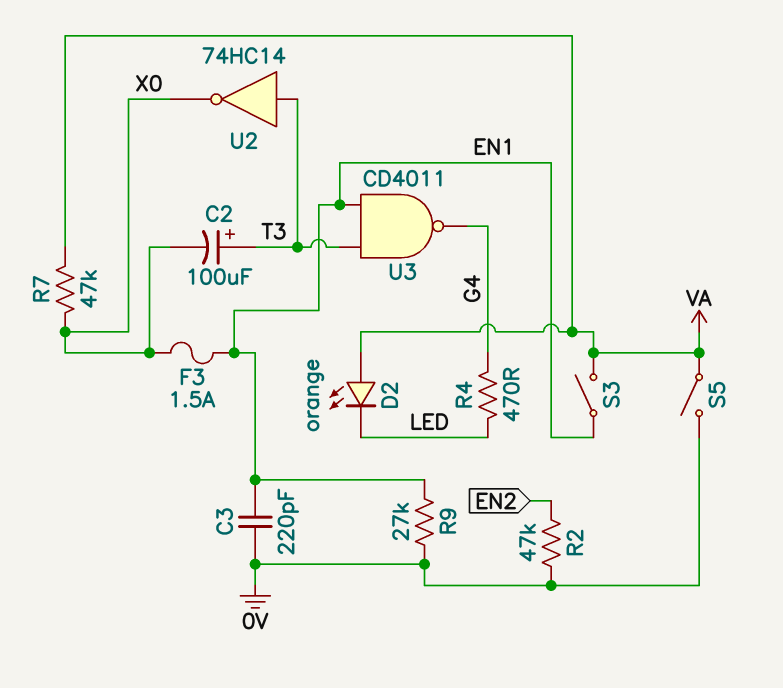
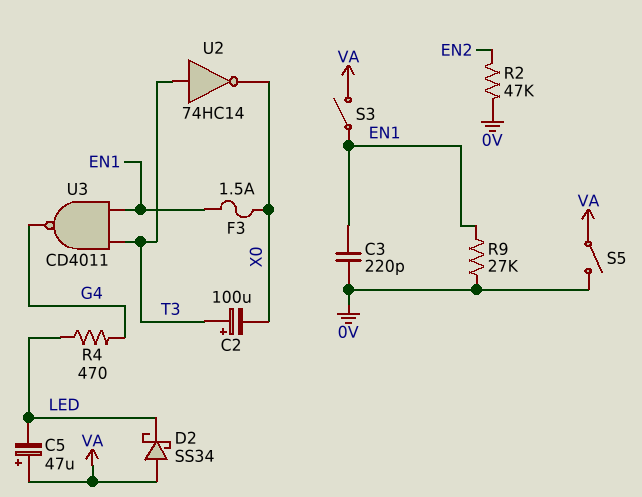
C5: none -> 47uF (plus VA, minus LED)
D2: LED orange (A VA, K LED) -> schottky SS34 (A VA, K LED)
R7: 47k (VA, X0) -> none

